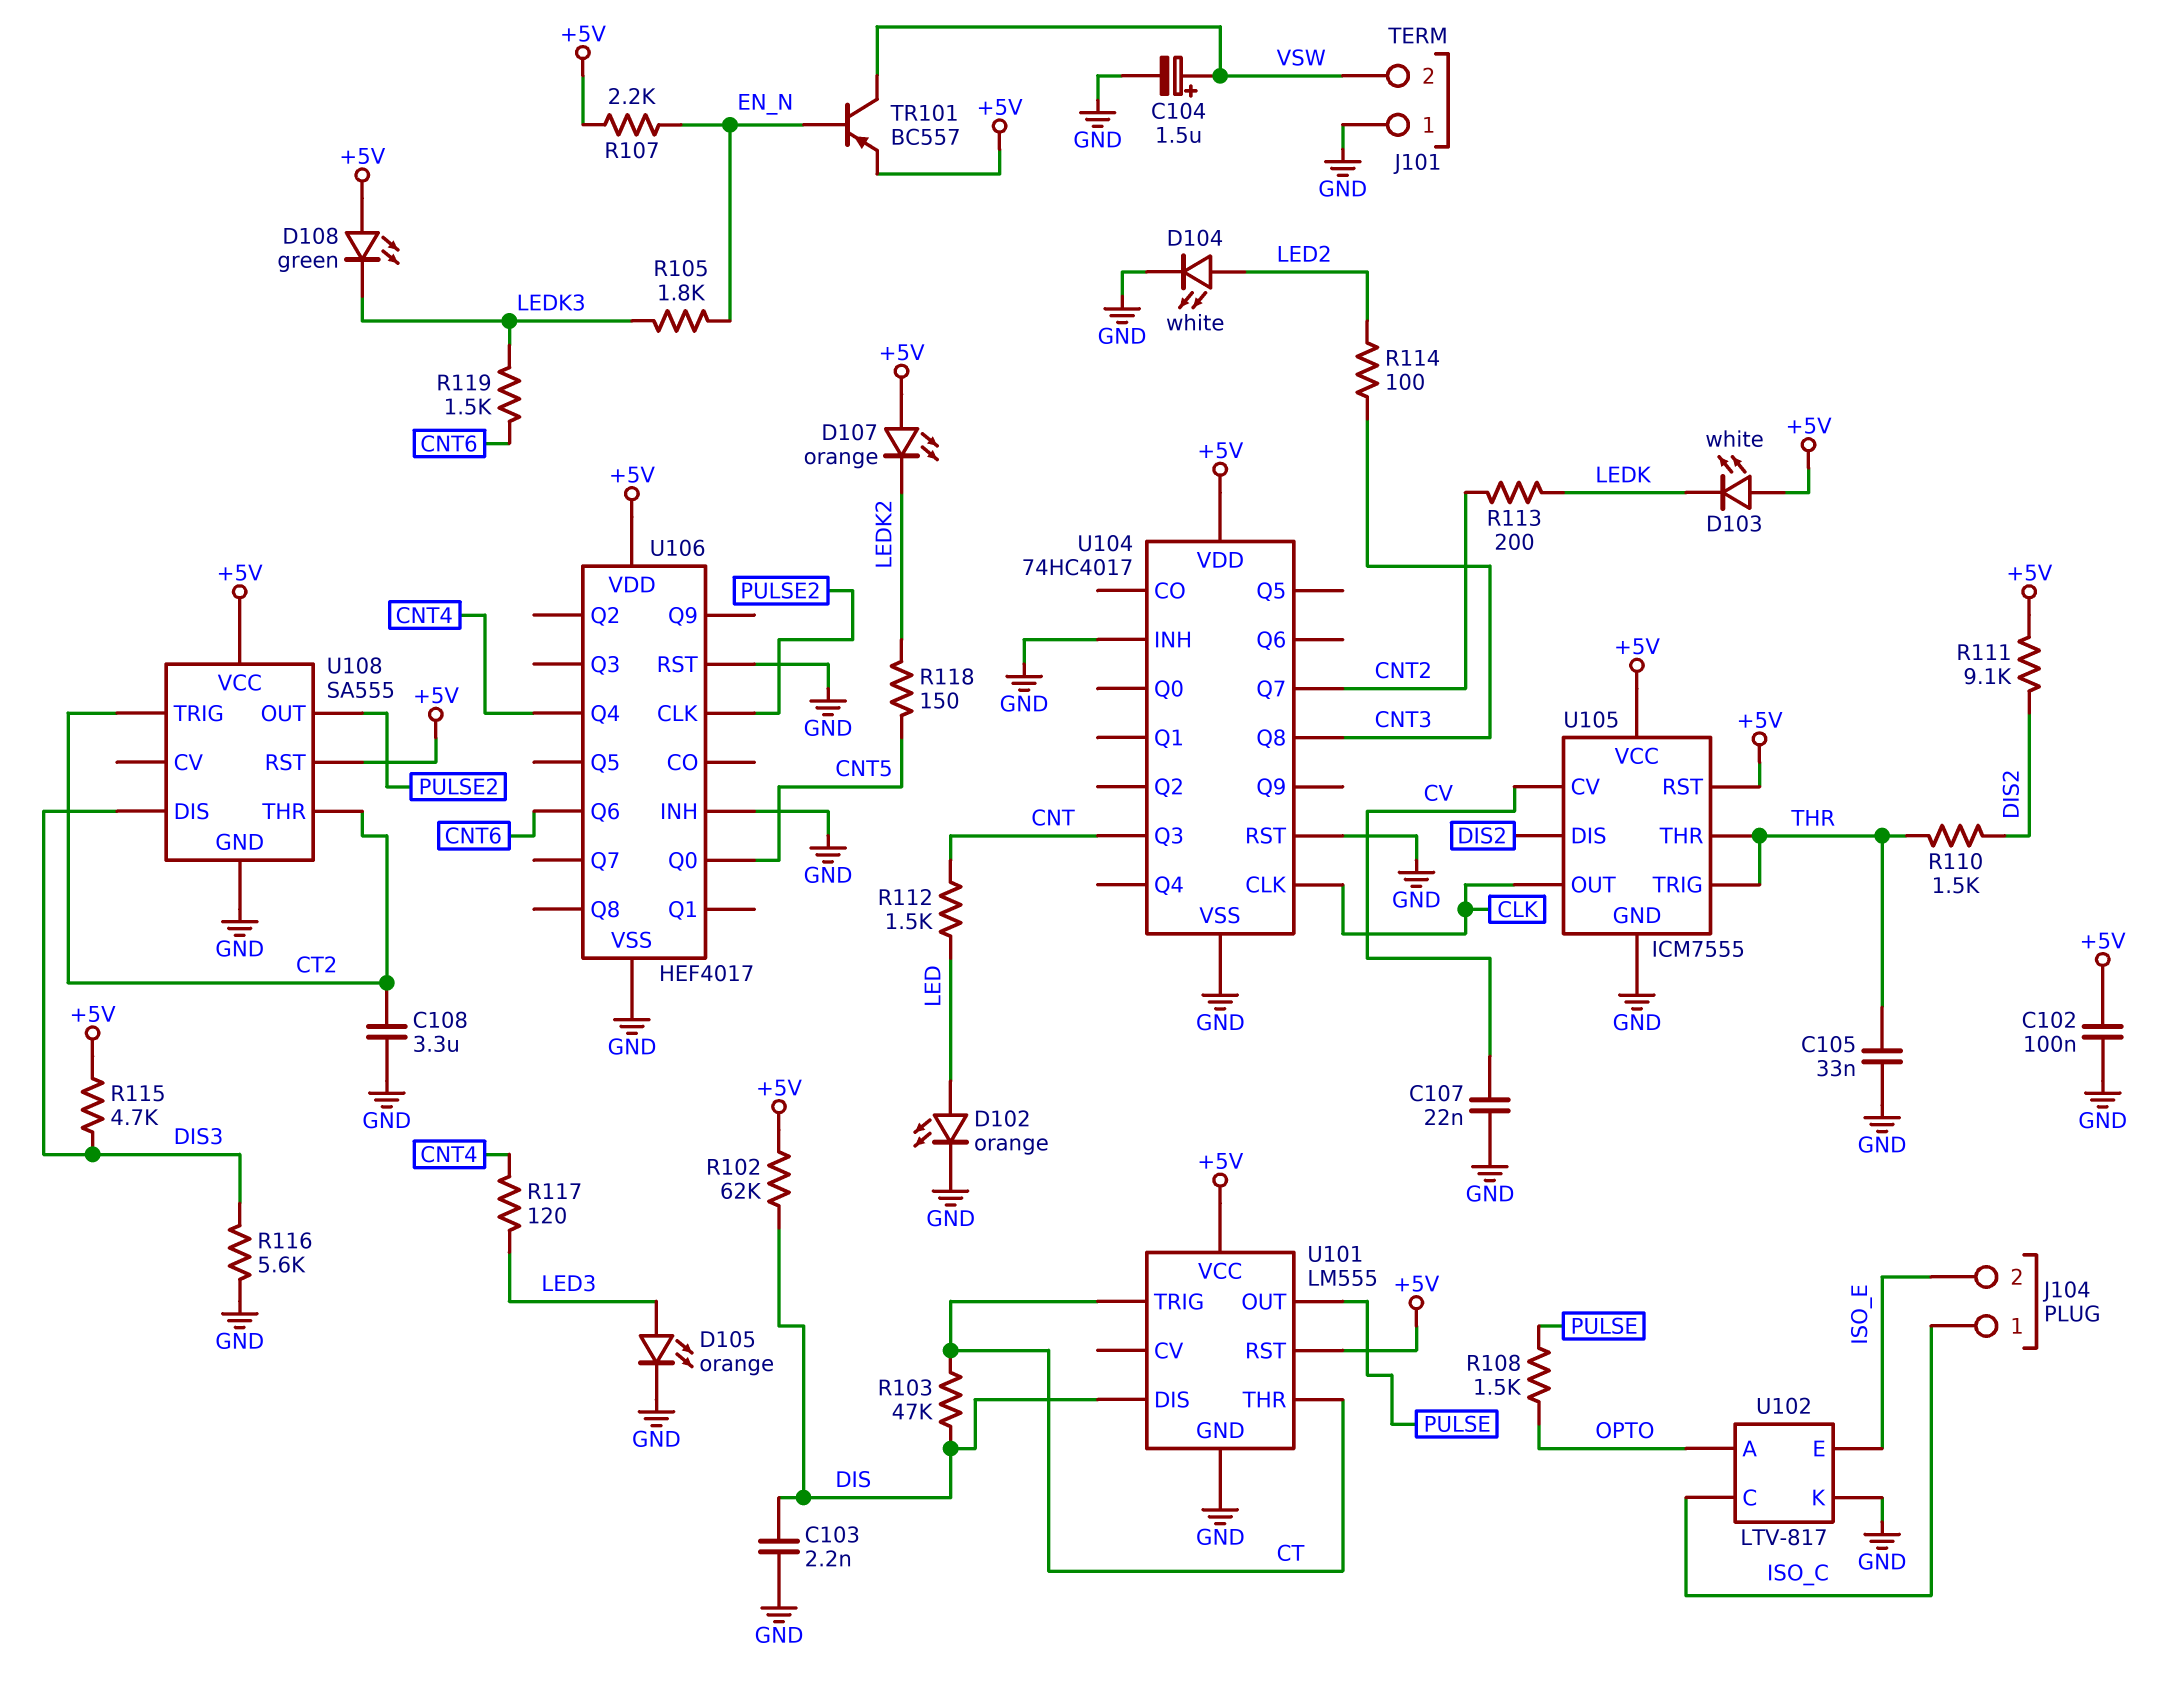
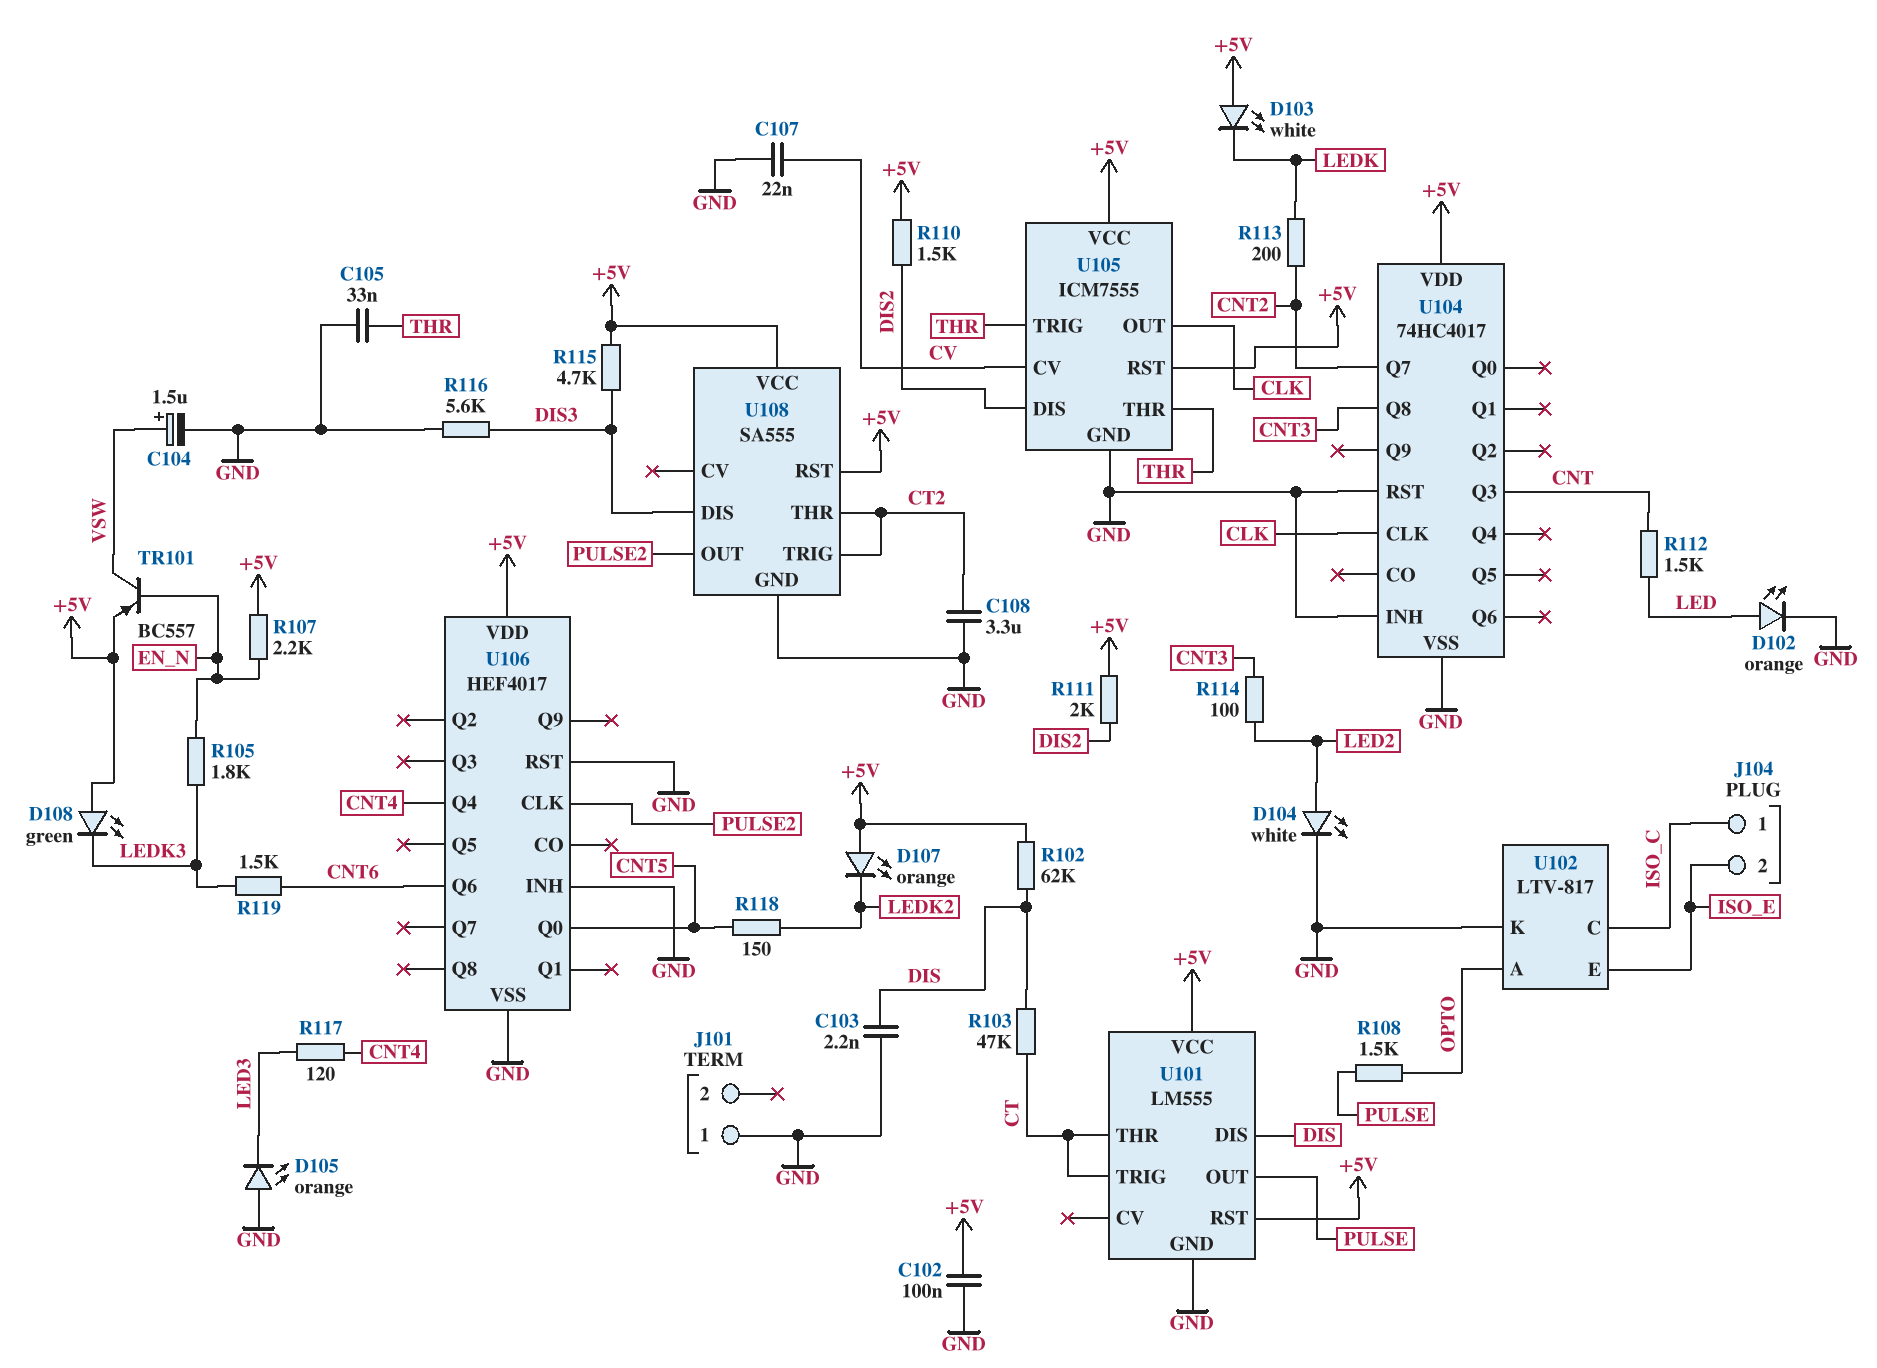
D105: LED orange (A LED3, K GND) -> LED orange (A GND, K LED3)
J101 pin 2: VSW -> none
R110: 1.5k (DIS2, THR) -> 1.5k (+5V, DIS2)
R111: 9.1k (+5V, DIS2) -> 2k (+5V, DIS2)

